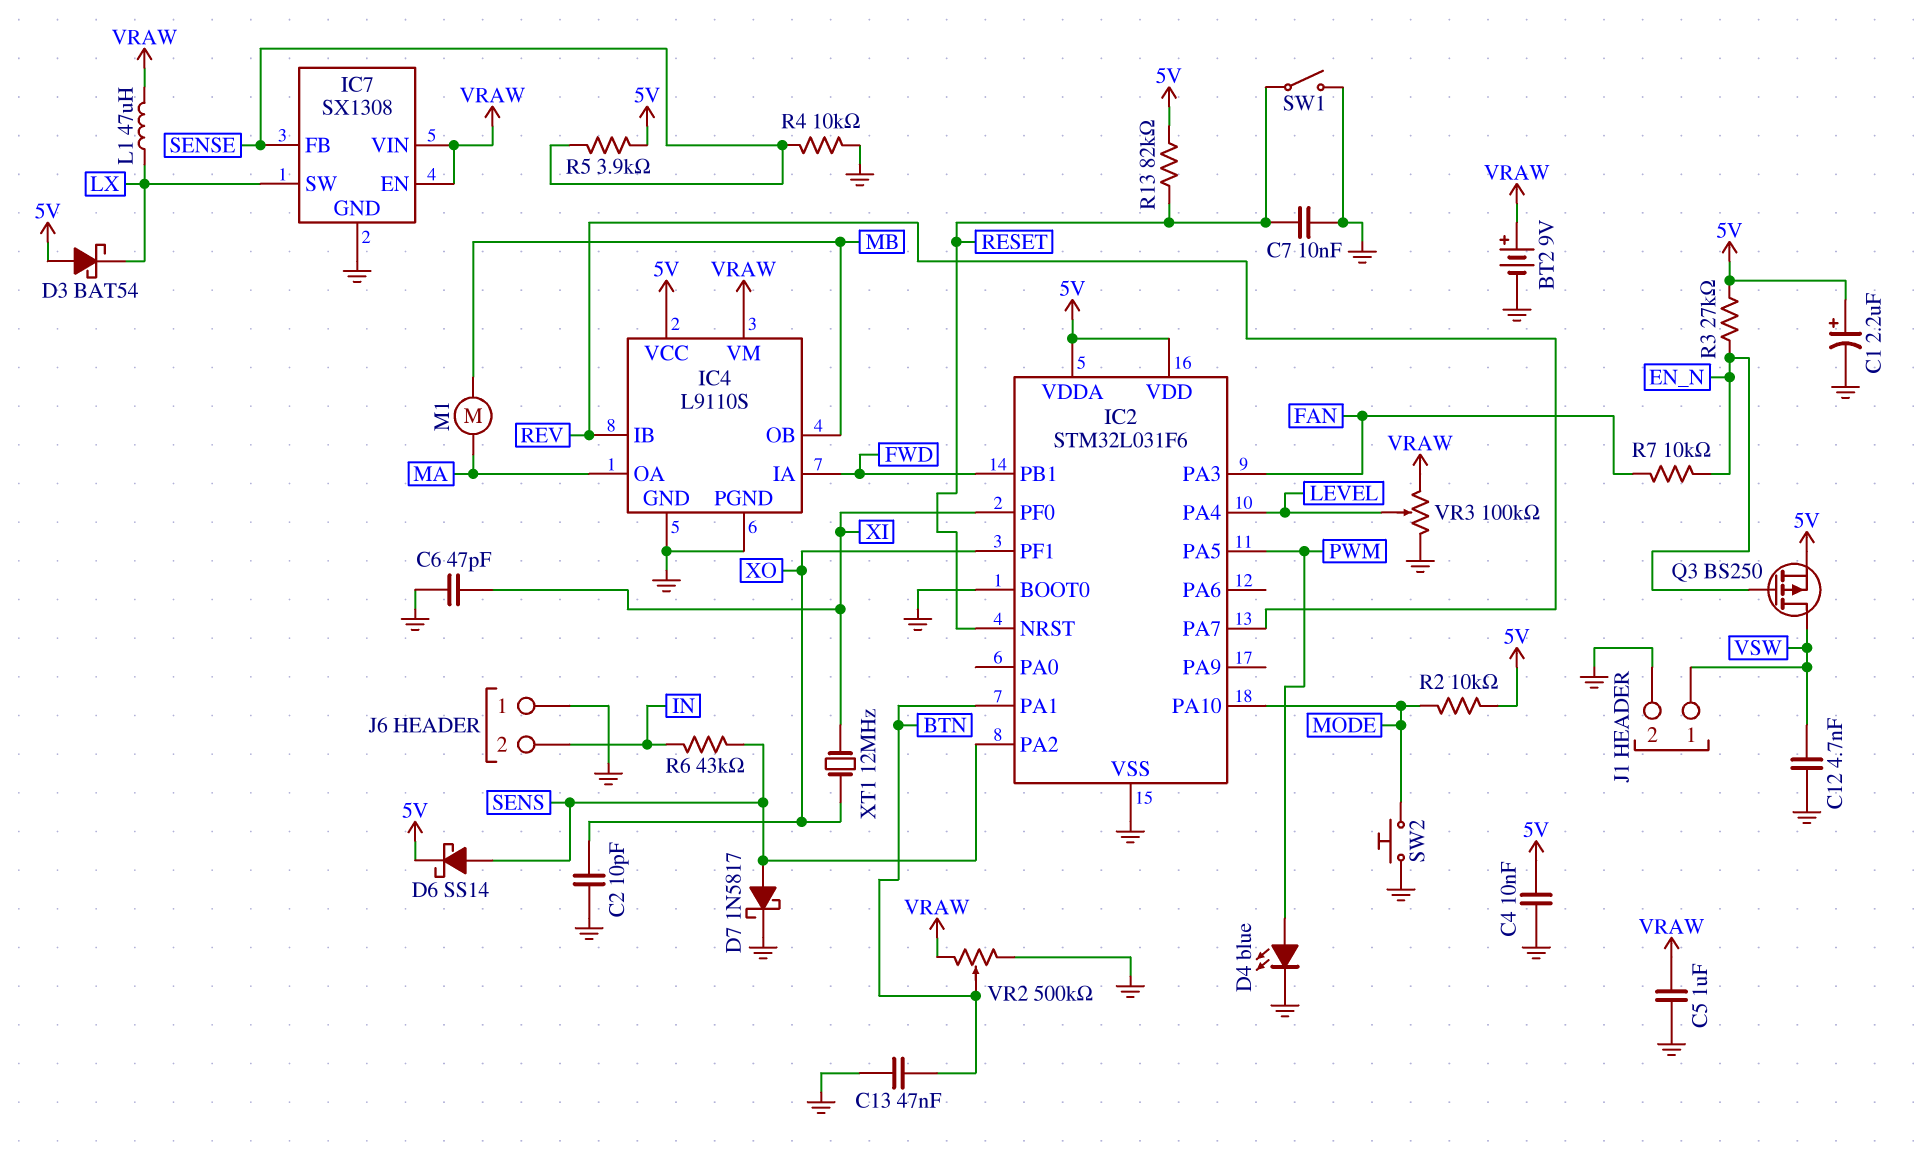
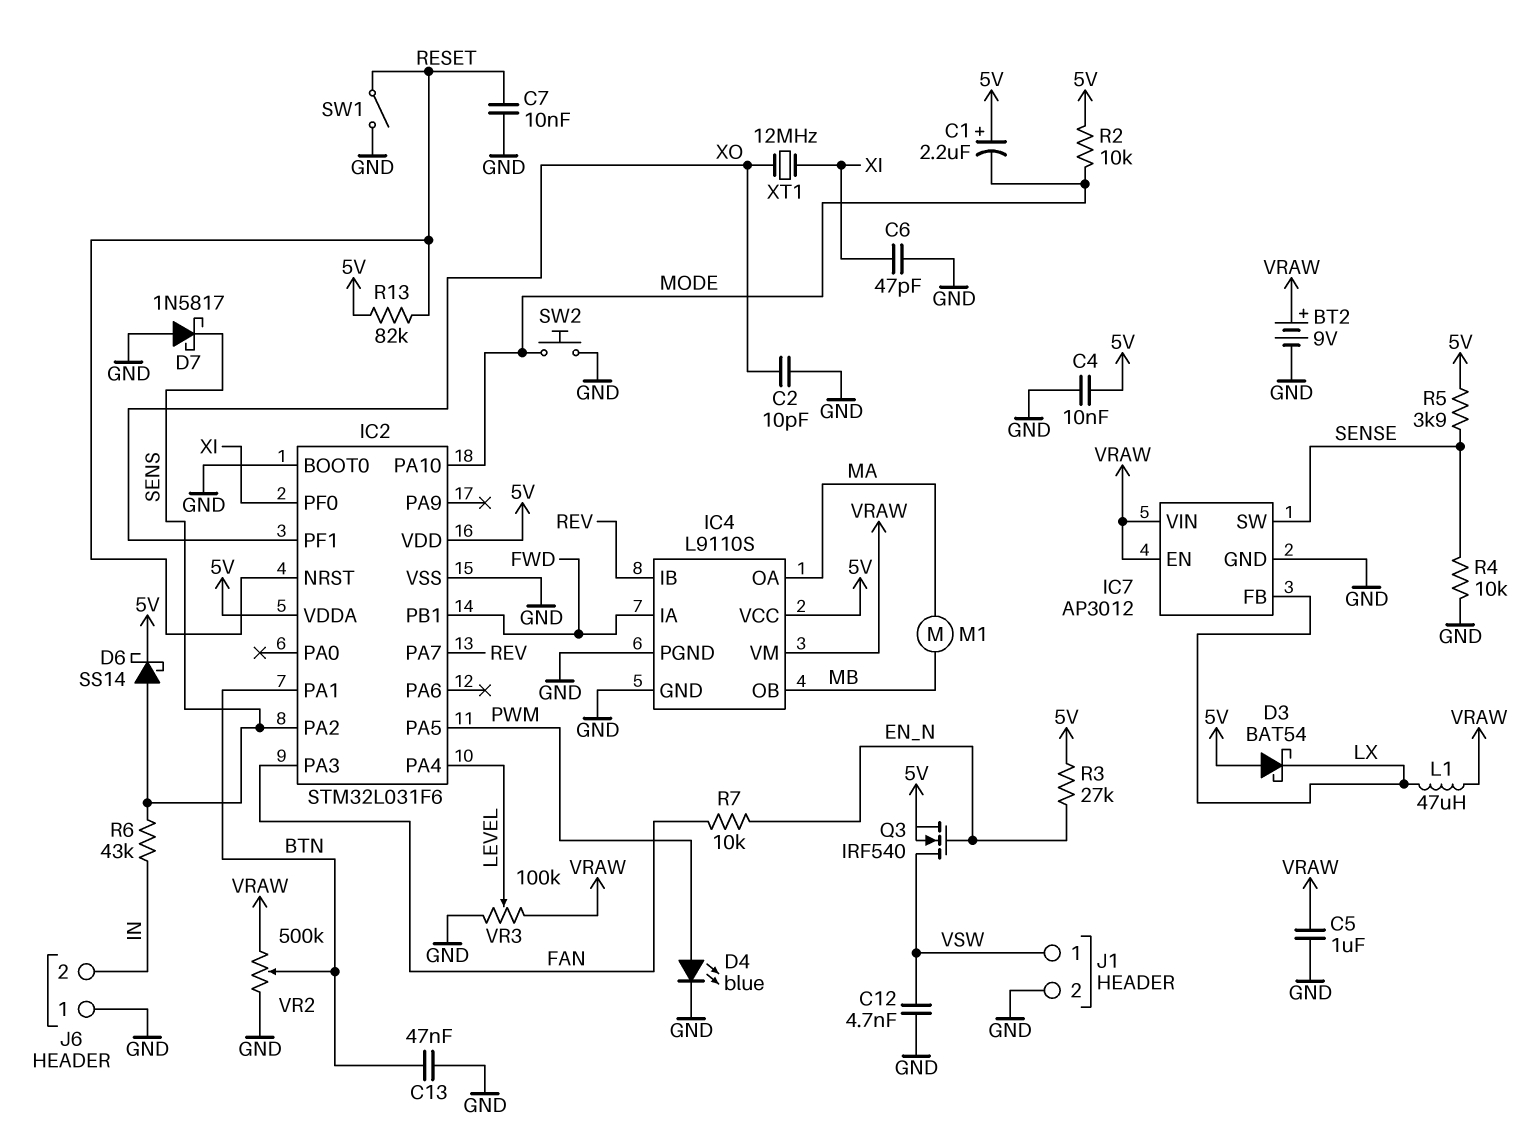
C1: 2.2uF (plus 5V, minus GND) -> 2.2uF (plus 5V, minus MODE)
D7: schottky 1N5817 (A SENS, K GND) -> schottky 1N5817 (A GND, K SENS)
IC7: SX1308 -> AP3012
IC7 pin FB: SENSE -> LX
IC7 pin SW: LX -> SENSE
Q3: PMOS BS250 (G EN_N, D VSW, S 5V) -> NMOS IRF540 (G EN_N, D VSW, S 5V)

